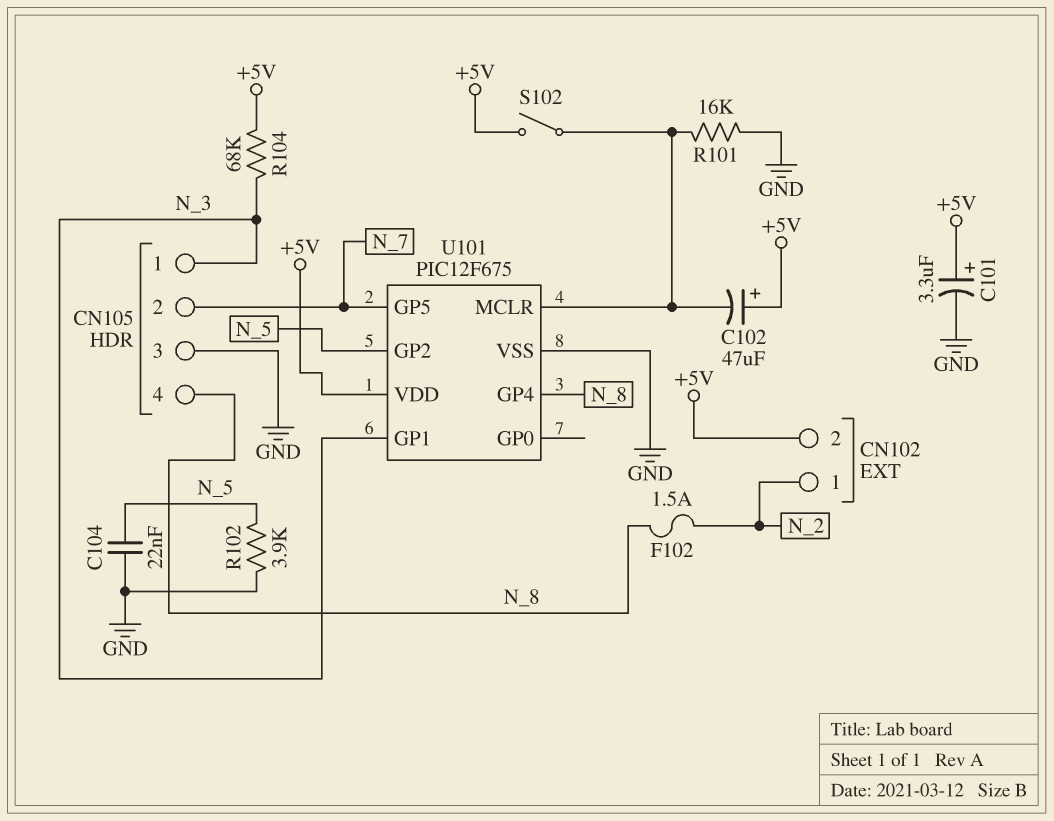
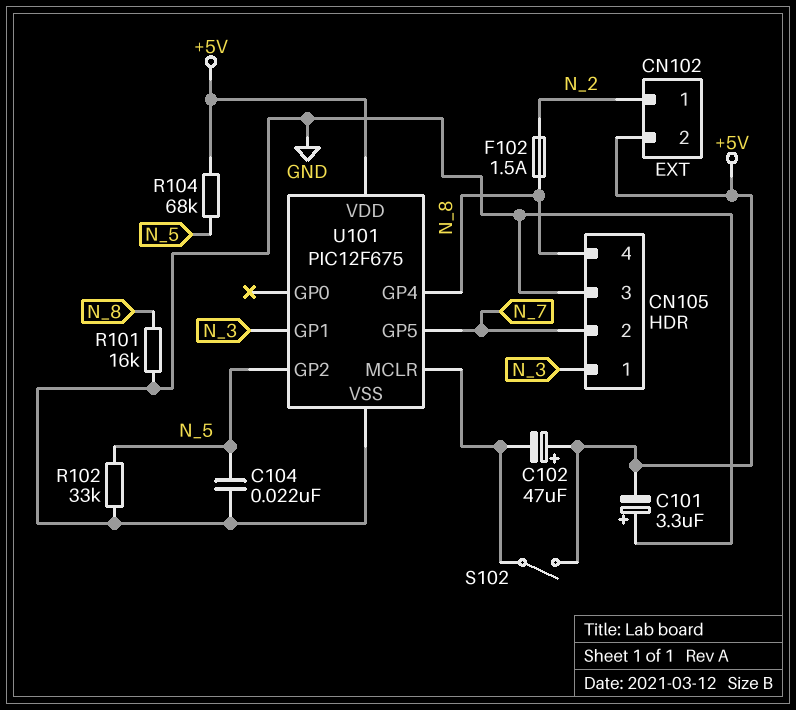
C101: 3.3uF (plus +5V, minus GND) -> 3.3uF (plus GND, minus +5V)
R101: 16k (GND, U101/MCLR) -> 16k (GND, N_8)
R102: 3.9k (GND, N_5) -> 33k (GND, N_5)
R104: 68k (+5V, N_3) -> 68k (+5V, N_5)

